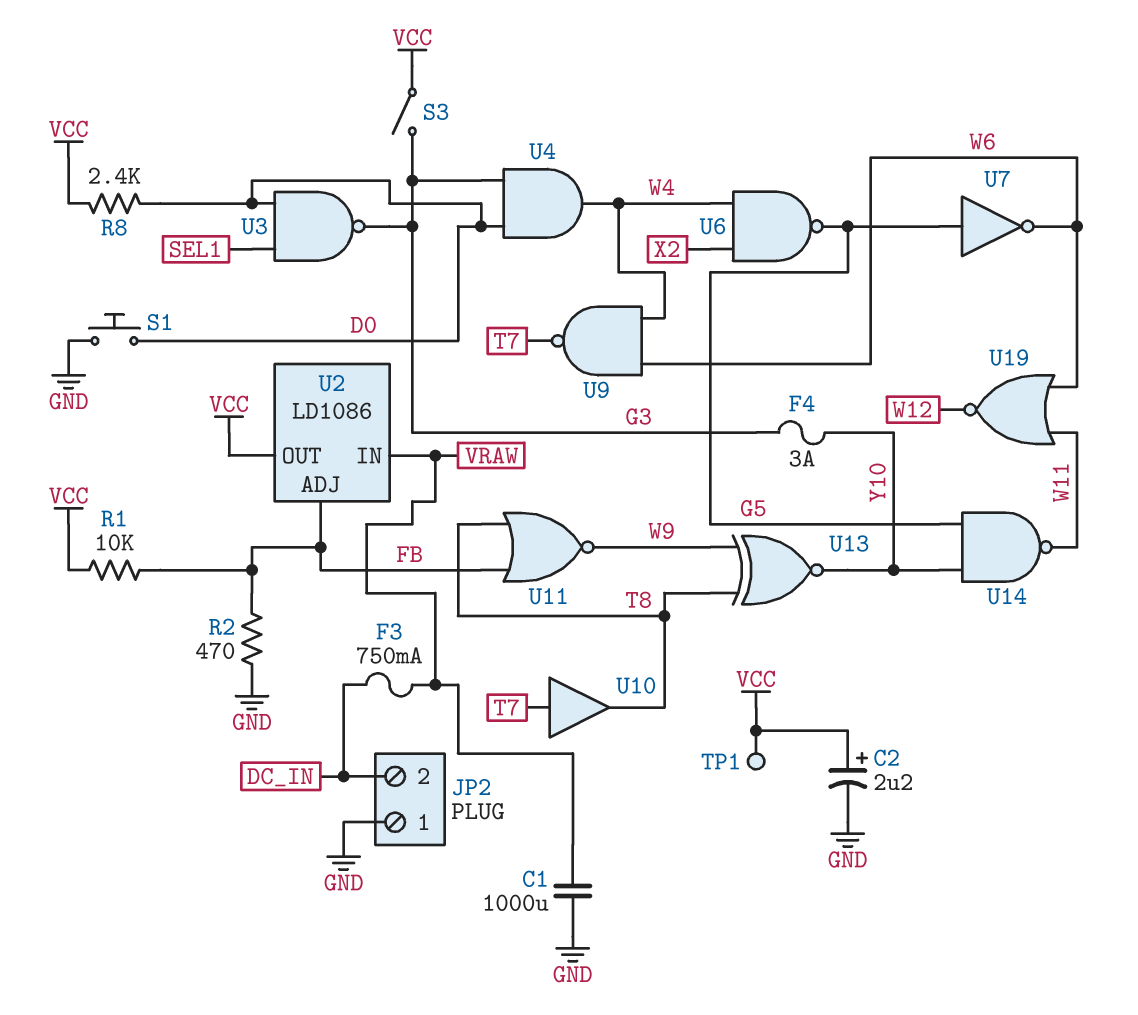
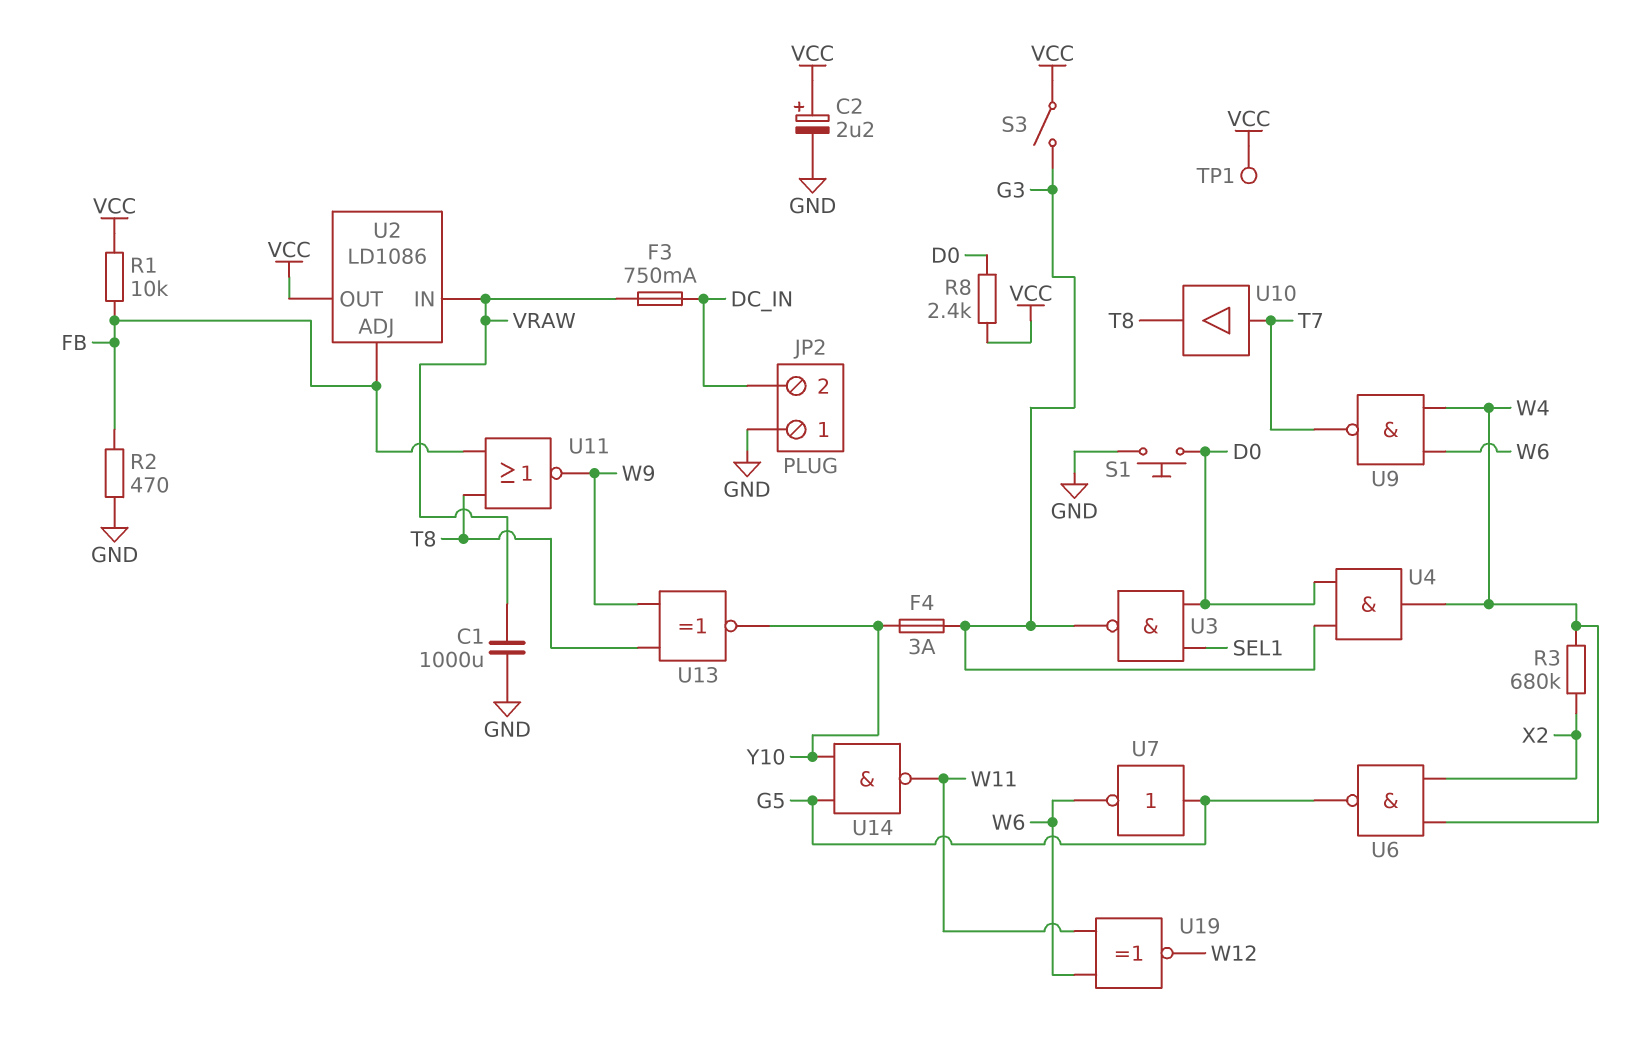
R3: none -> 680k (W4, X2)
U19: NOR (in W6, in W11, out W12) -> XNOR (in W6, in W11, out W12)

